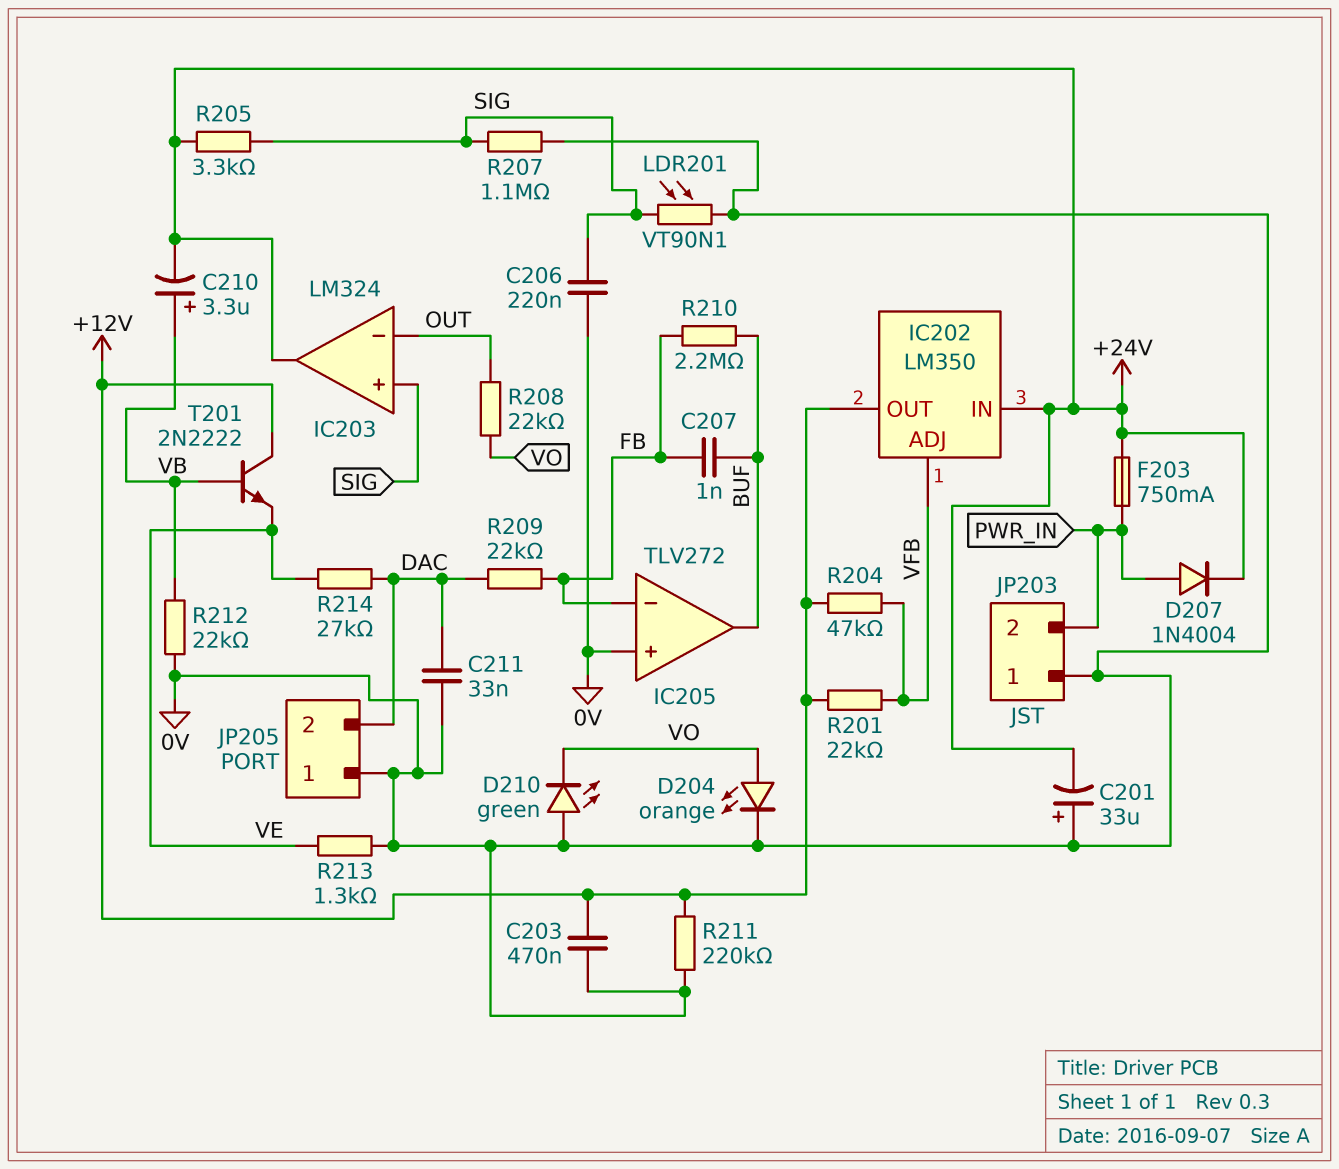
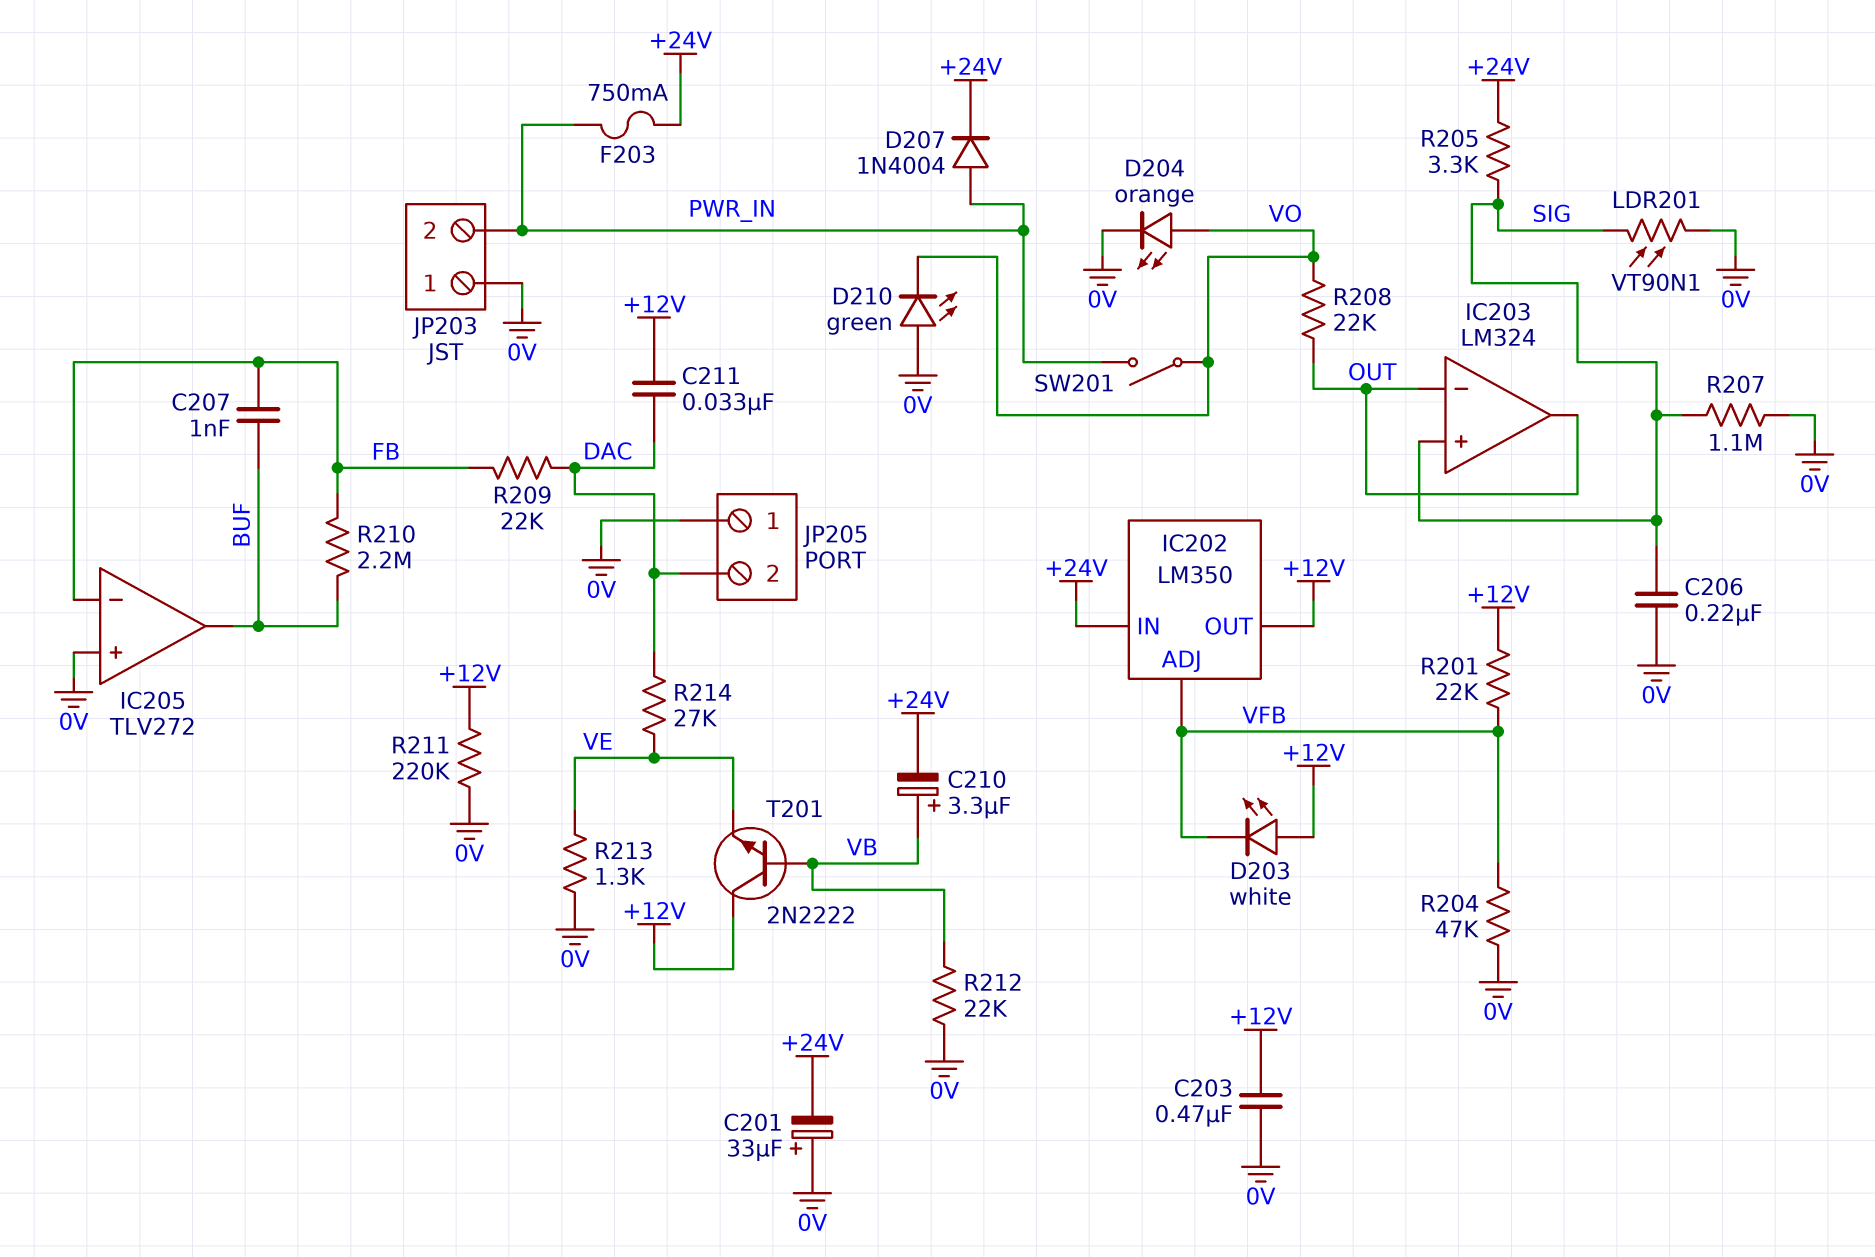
C211: 33nF (0V, DAC) -> 33nF (+12V, DAC)
D203: none -> LED white (A +12V, K VFB)
IC203 pin out: +24V -> OUT
R204: 47k (+12V, VFB) -> 47k (0V, VFB)
SW201: none -> switch (PWR_IN, VO)

